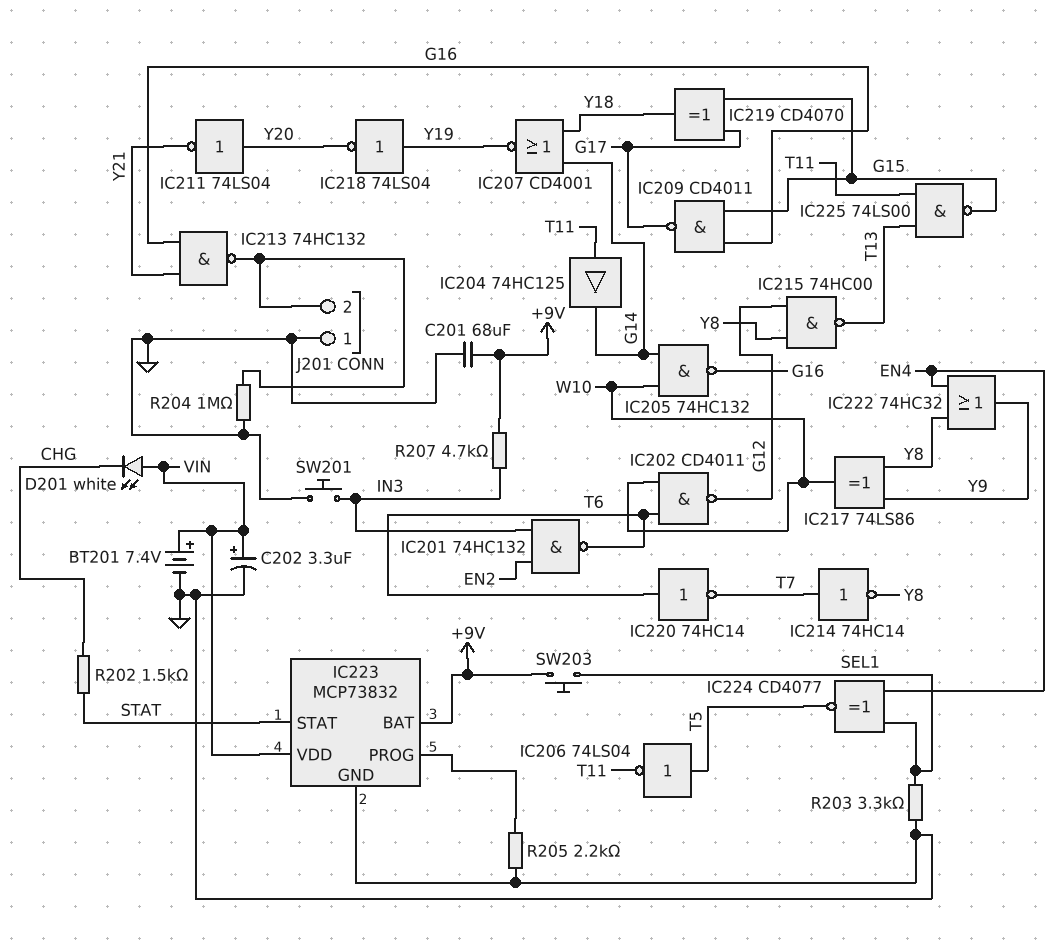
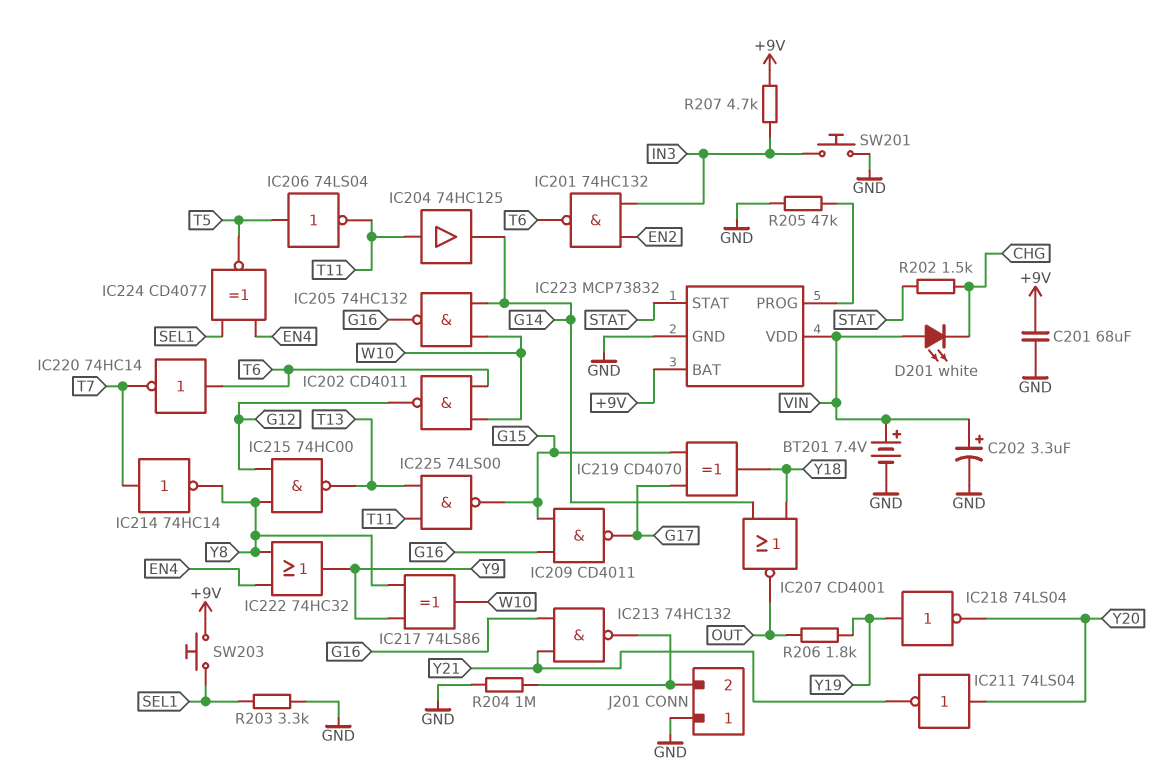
IC207: NOR CD4001 (in G14, in Y18, out Y19) -> NOR CD4001 (in G14, in Y18, out OUT)
R205: 2.2k (GND, IC223/PROG) -> 47k (GND, IC223/PROG)
R206: none -> 1.8k (OUT, Y19)

